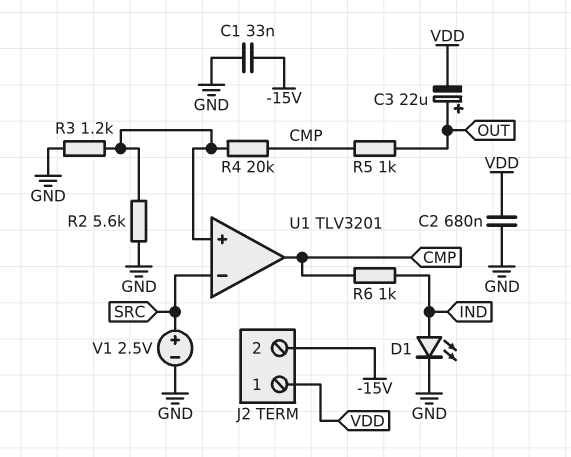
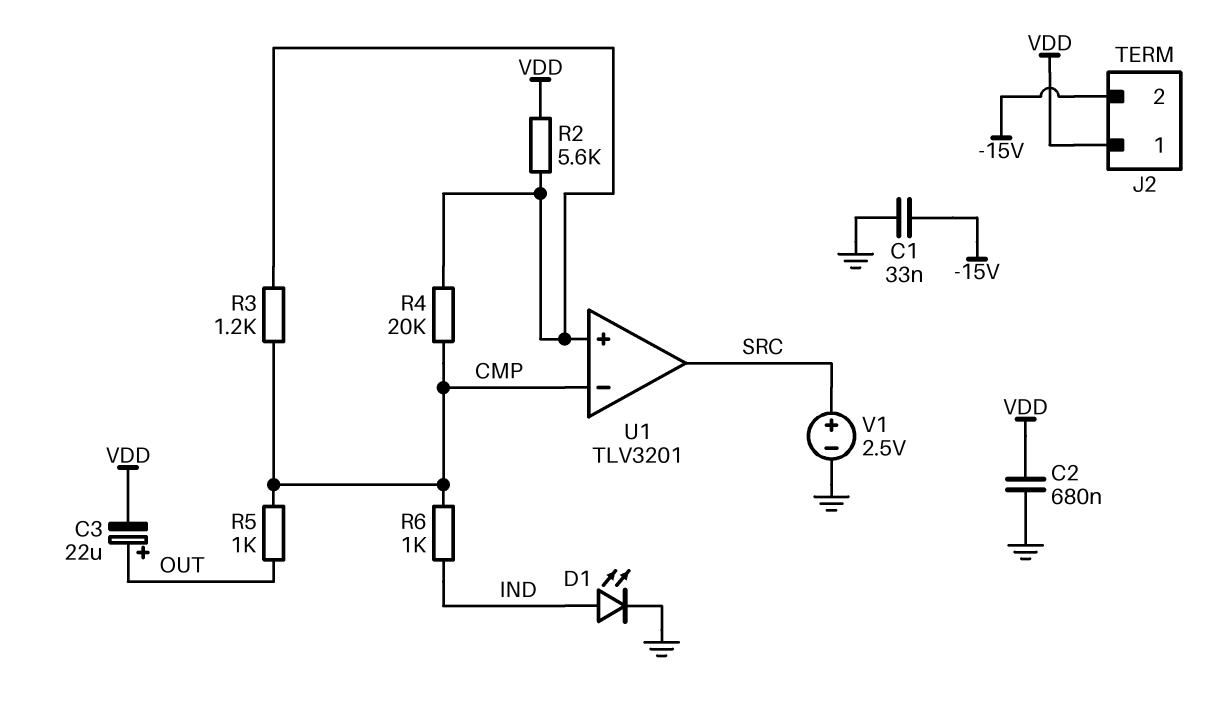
R2: 5.6k (GND, U1/in+) -> 5.6k (U1/in+, VDD)
R3: 1.2k (GND, U1/in+) -> 1.2k (CMP, U1/in+)
U1 pin in-: SRC -> CMP
U1 pin out: CMP -> SRC

